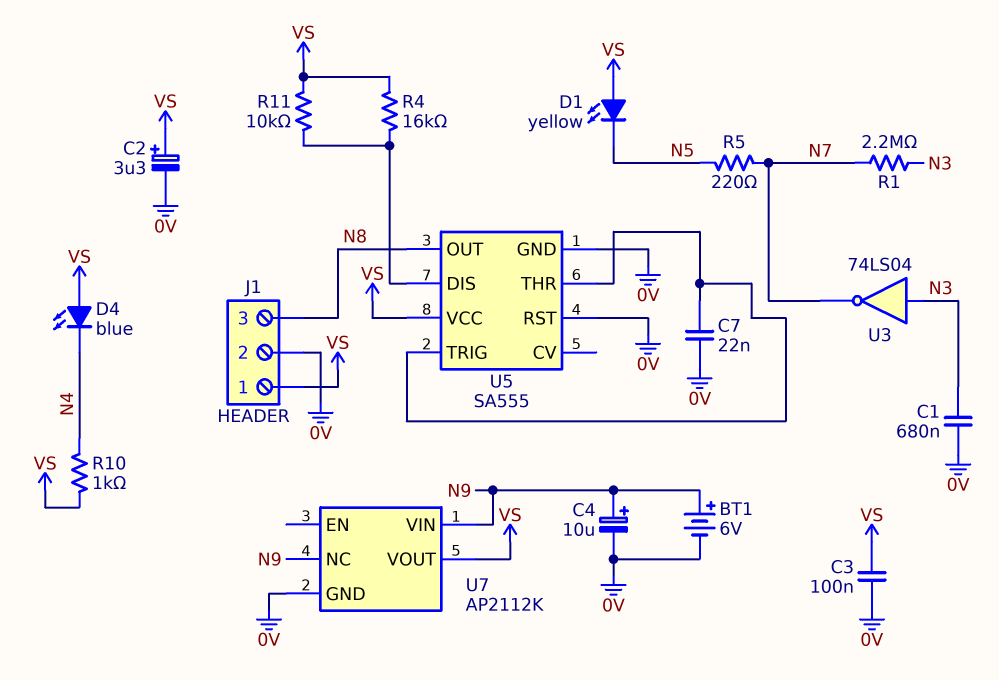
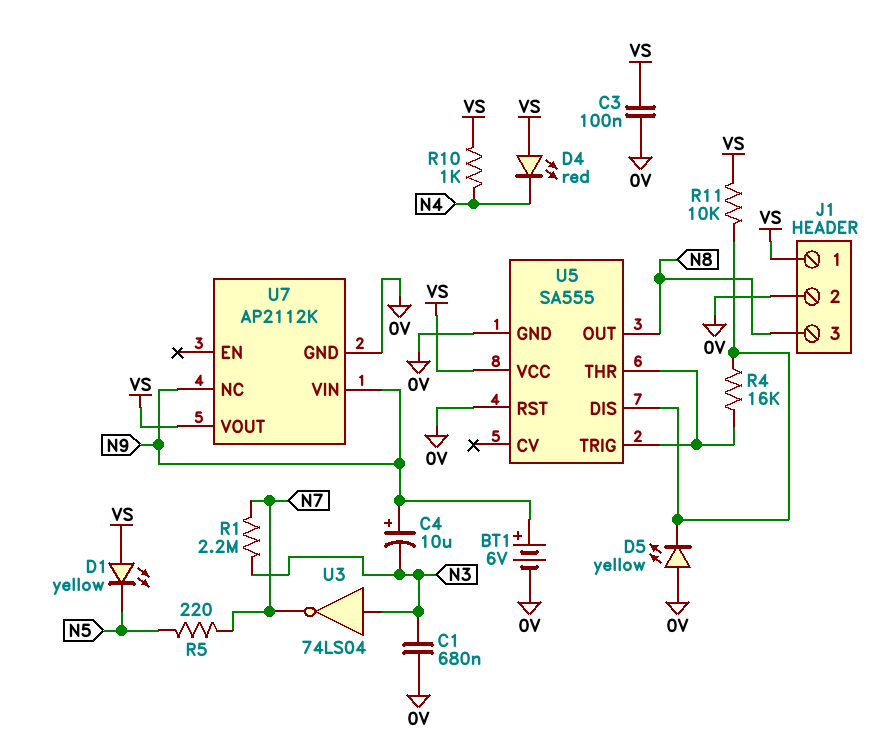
C2: 3.3uF (plus VS, minus 0V) -> none
C4: 10uF (plus N9, minus 0V) -> 10uF (plus N9, minus N3)
C7: 22nF (0V, U5/THR) -> none
D4: LED blue (A VS, K N4) -> LED red (A VS, K N4)
D5: none -> LED yellow (A 0V, K U5/DIS)
R4: 16k (U5/DIS, VS) -> 16k (U5/DIS, U5/THR)

